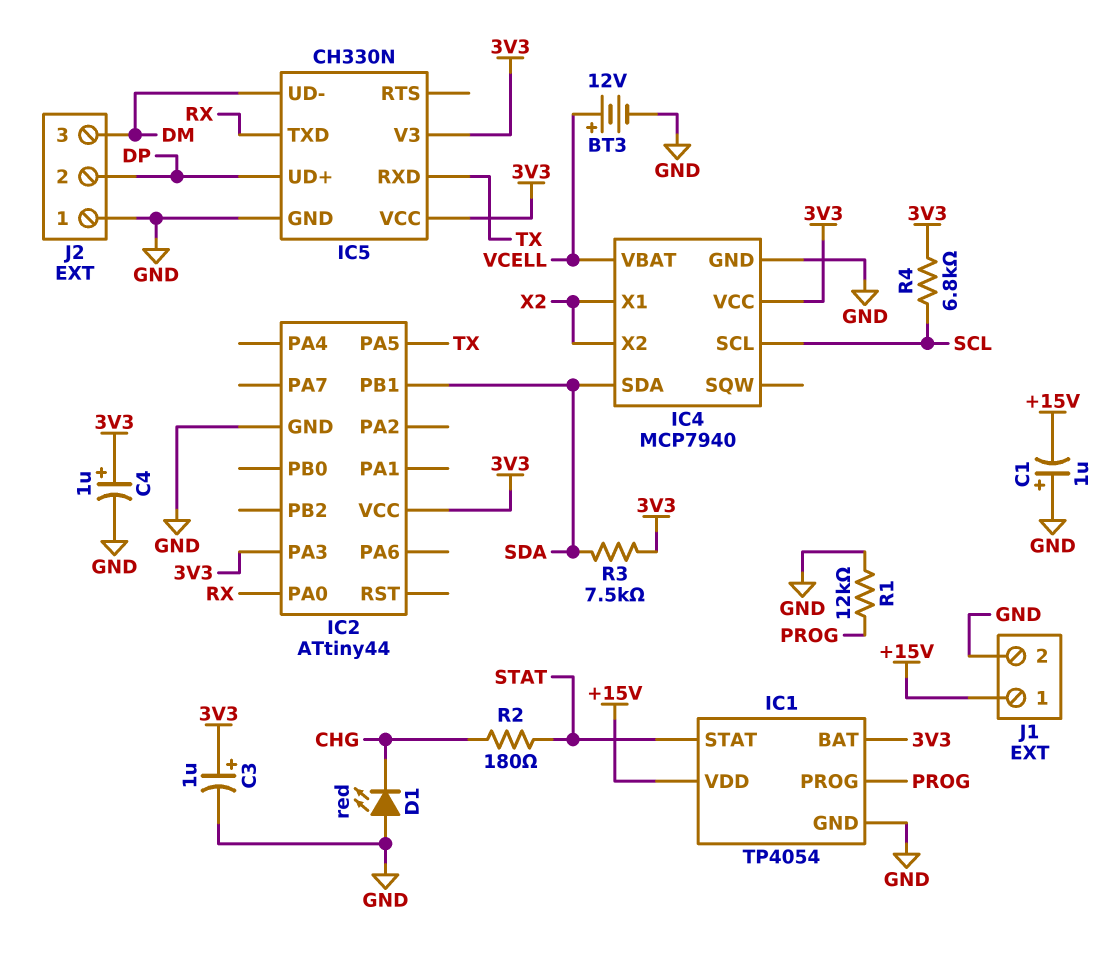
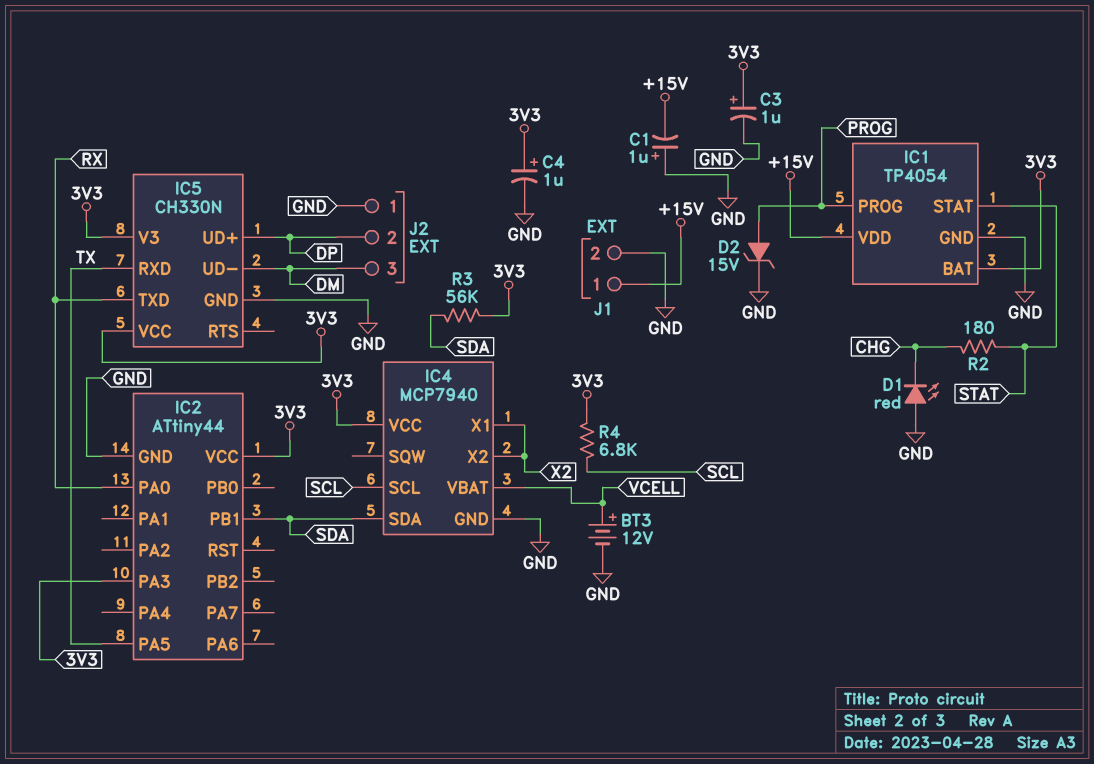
D2: none -> zener 15V (A PROG, K GND)
R1: 12k (GND, PROG) -> none
R3: 7.5k (3V3, SDA) -> 56k (3V3, SDA)

